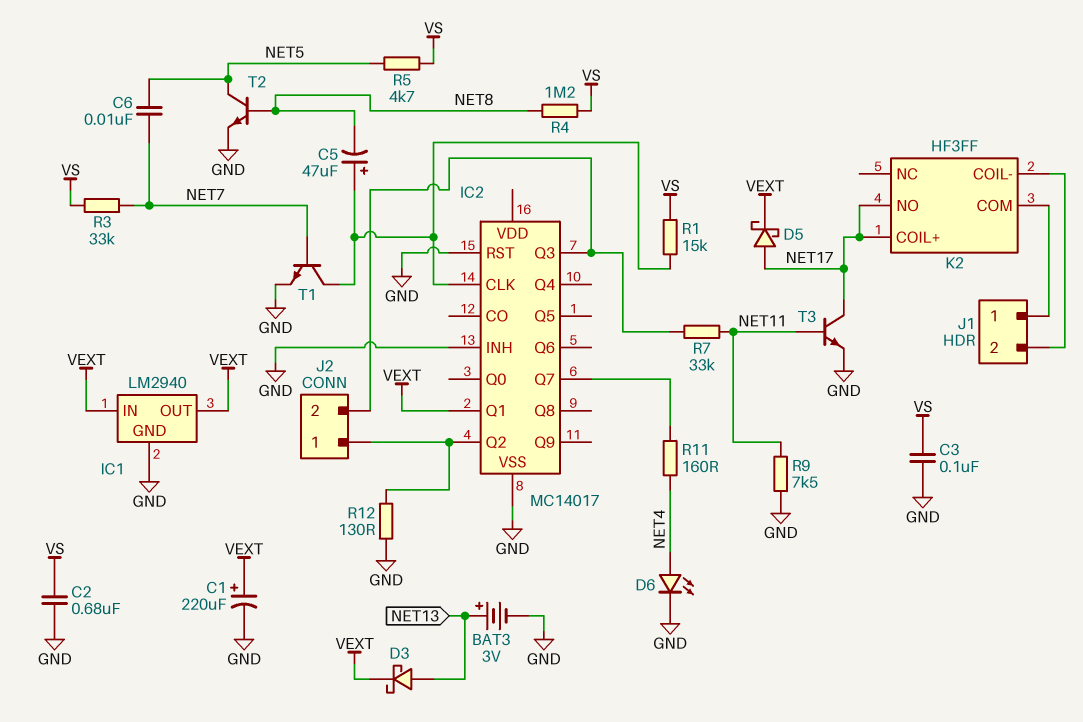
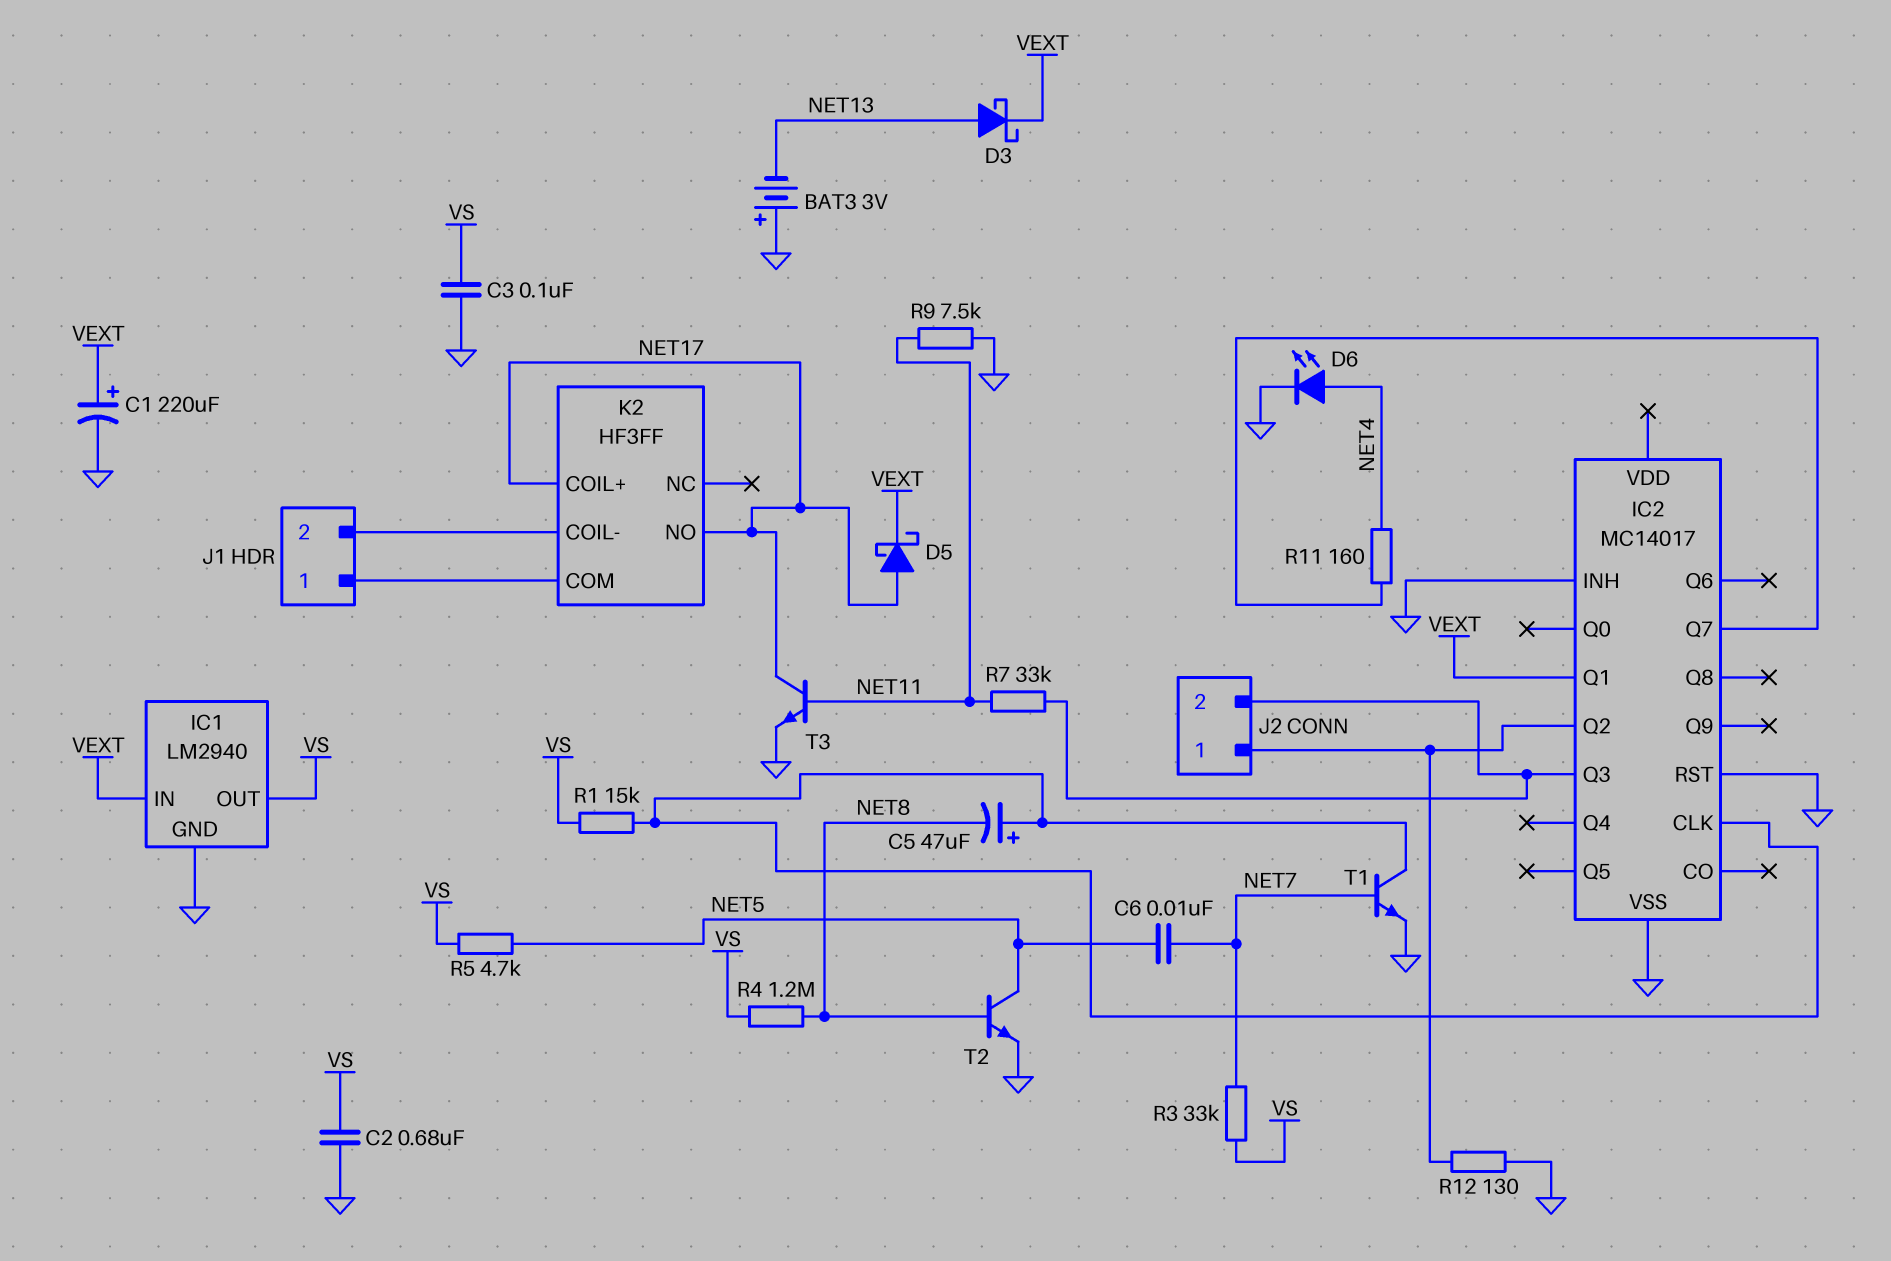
BAT3: 3V (plus NET13, minus GND) -> 3V (plus GND, minus NET13)
IC1 pin OUT: VEXT -> VS

